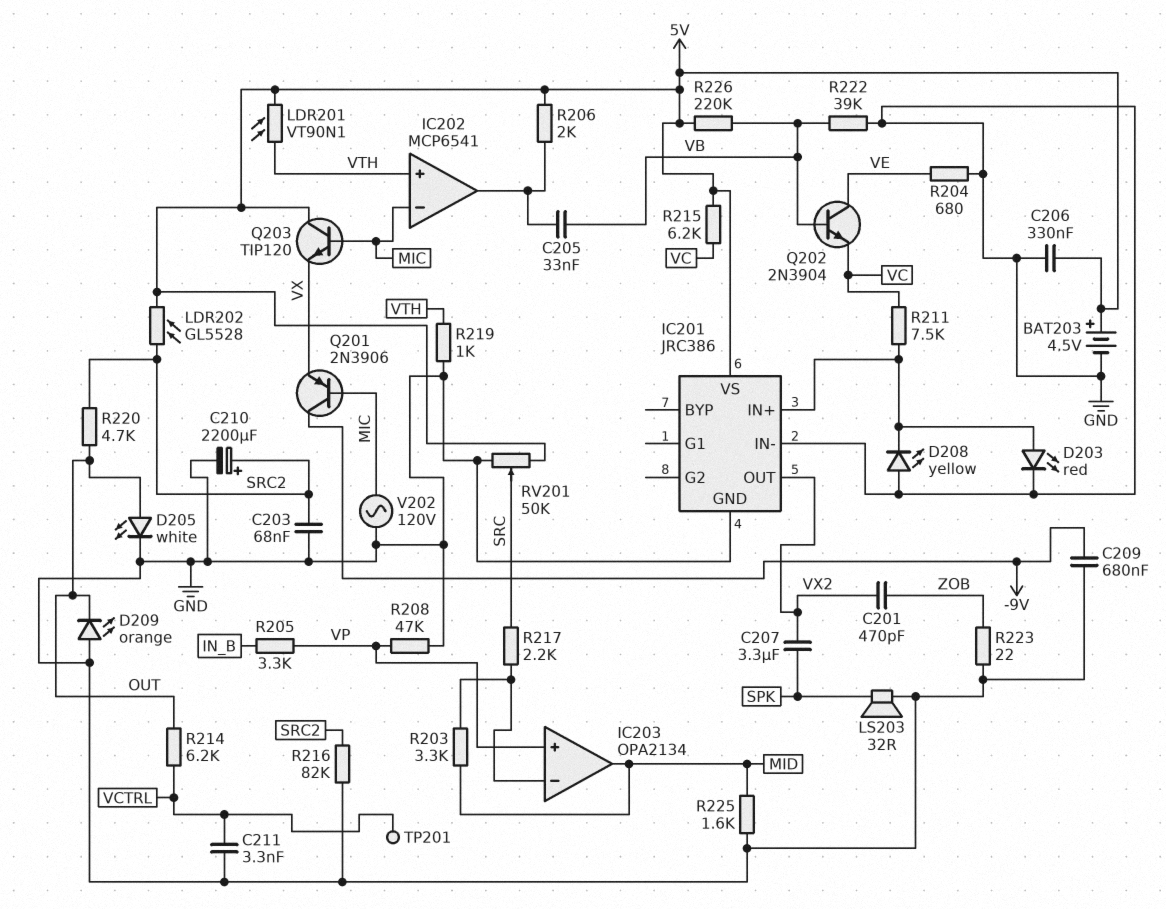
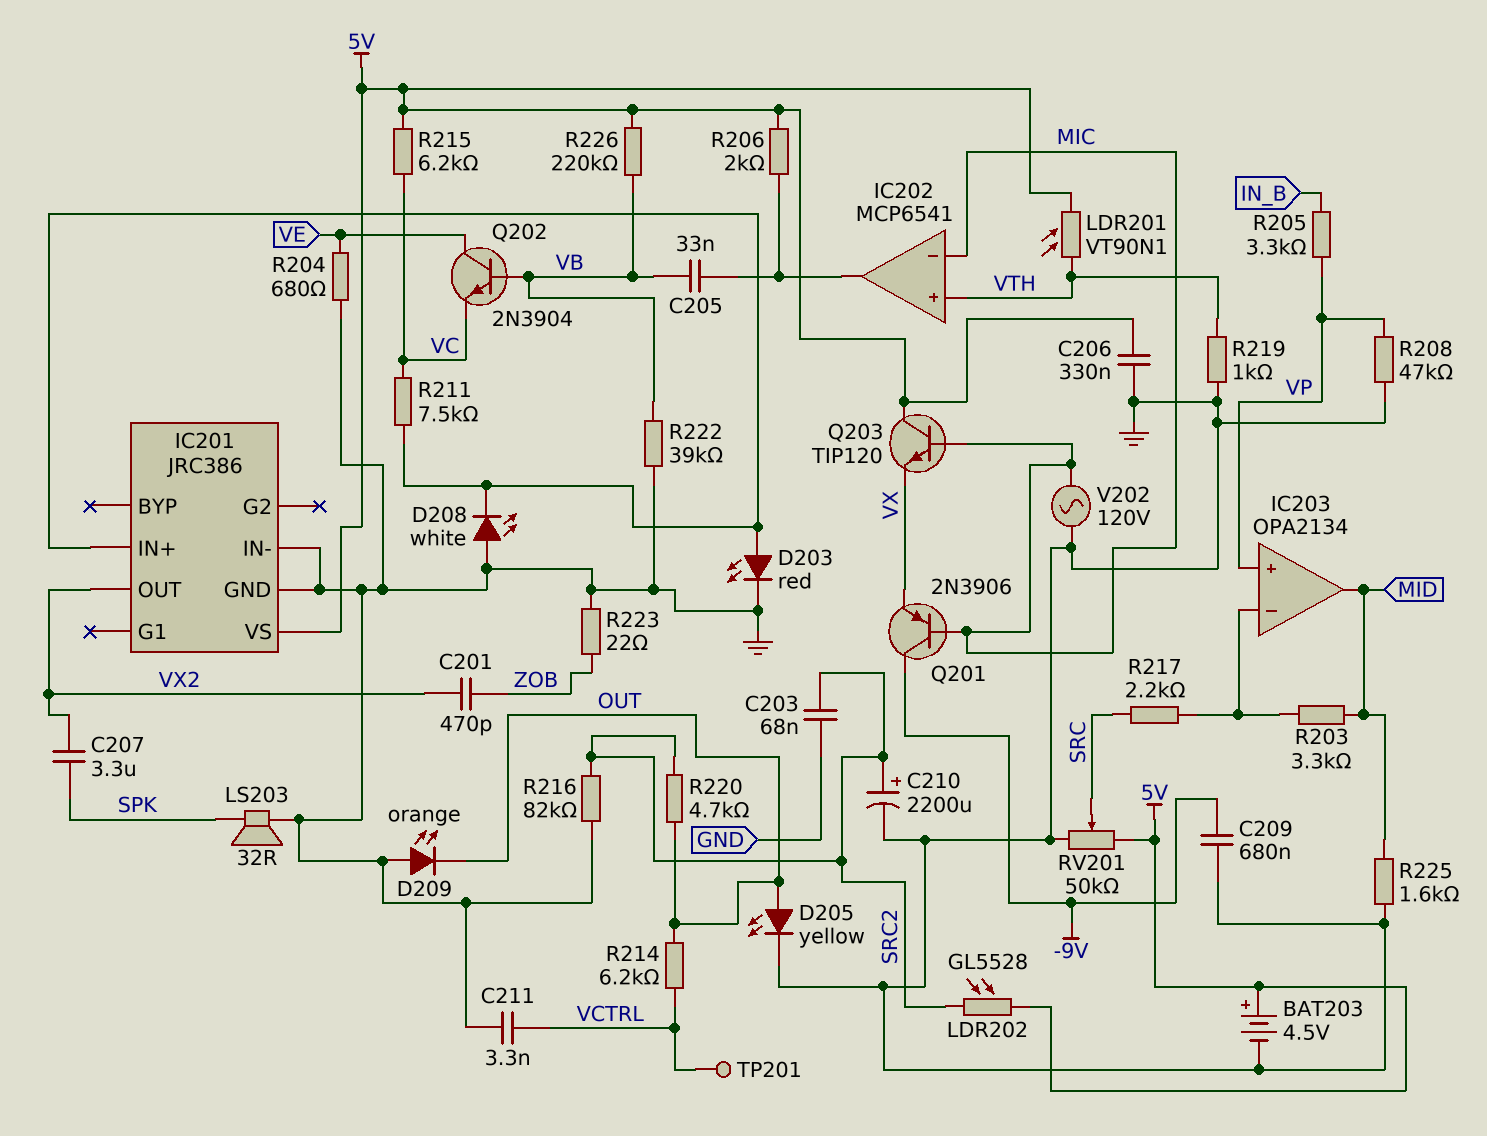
D205: LED white (A OUT, K GND) -> LED yellow (A OUT, K GND)
D208: LED yellow (A GND, K IC201/IN+) -> LED white (A GND, K IC201/IN+)

